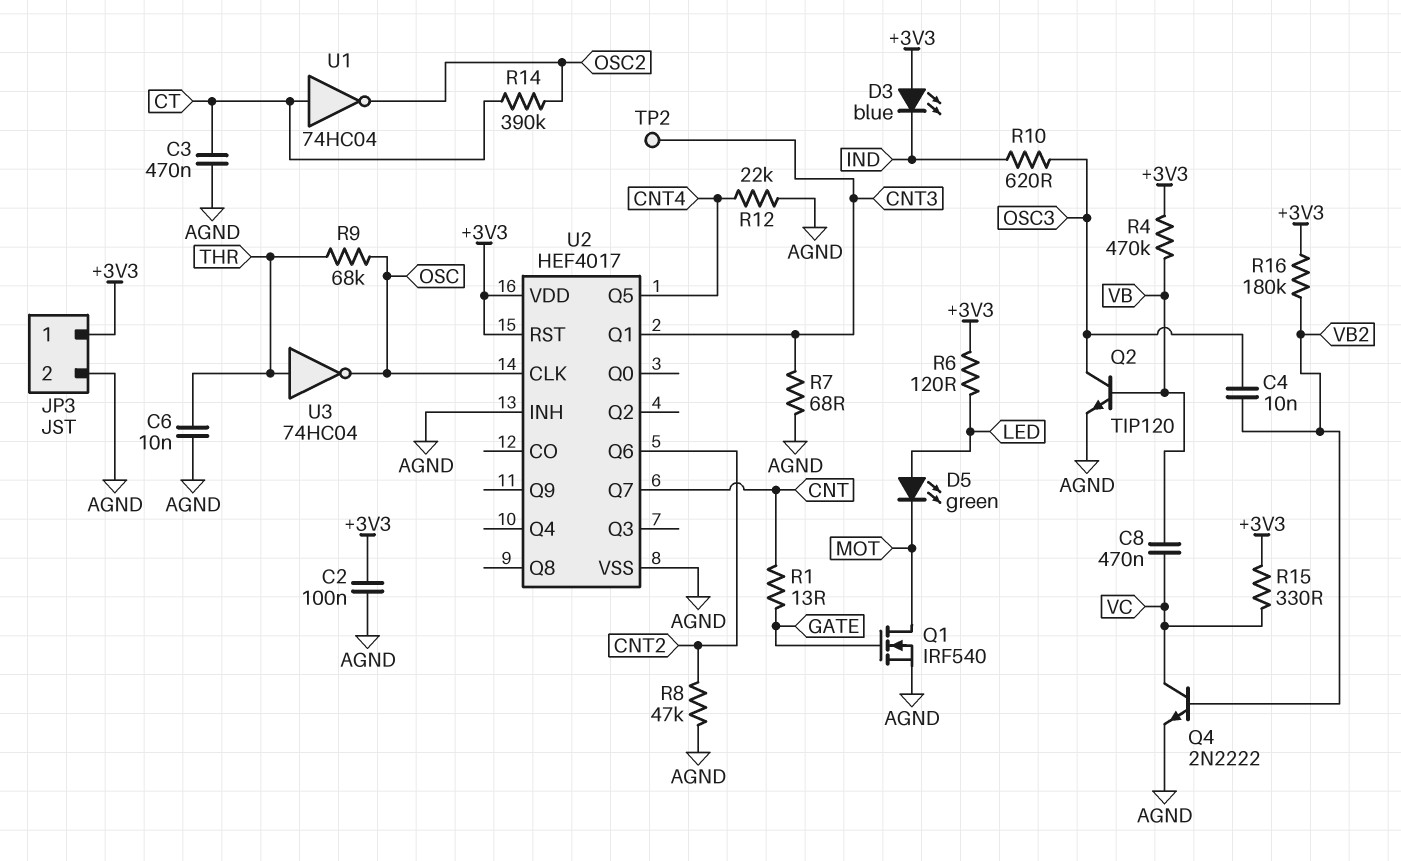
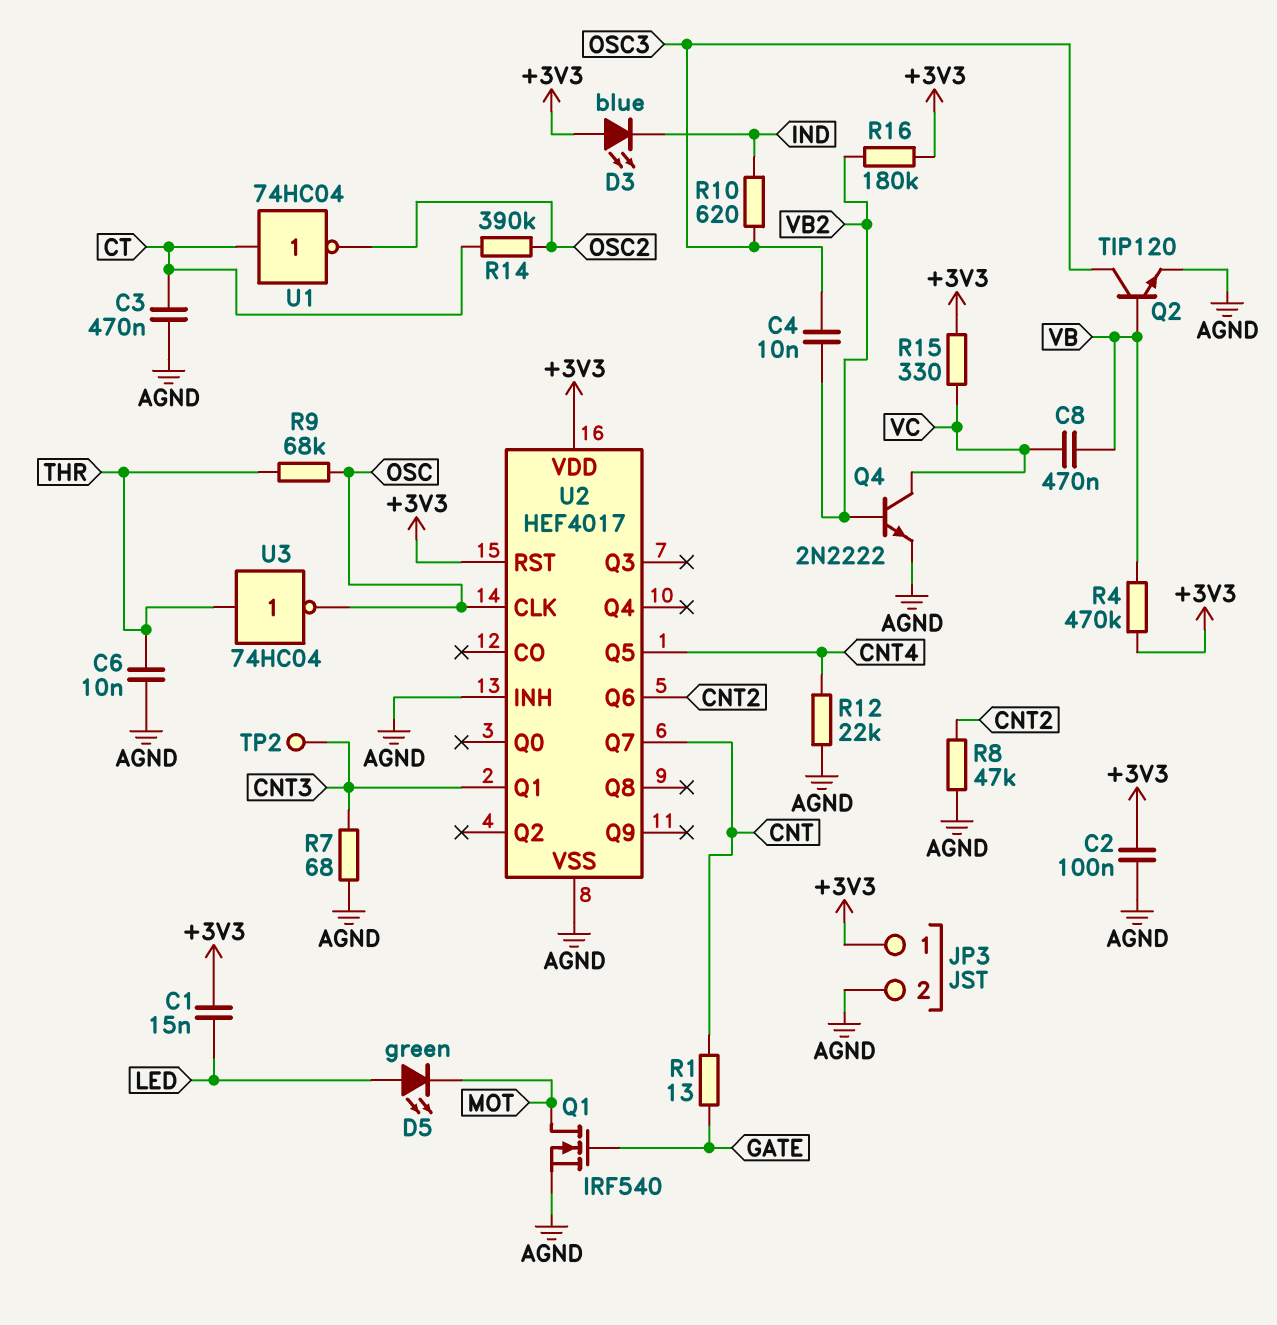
C1: none -> 15nF (+3V3, LED)
R6: 120 (+3V3, LED) -> none

